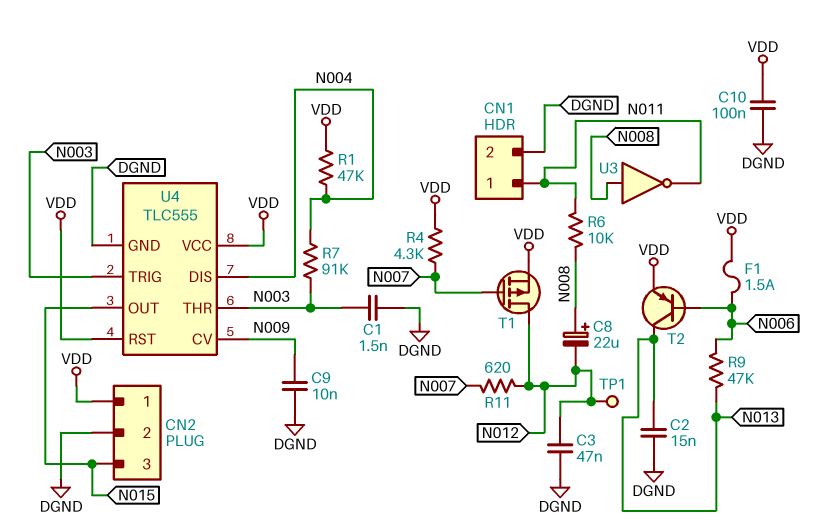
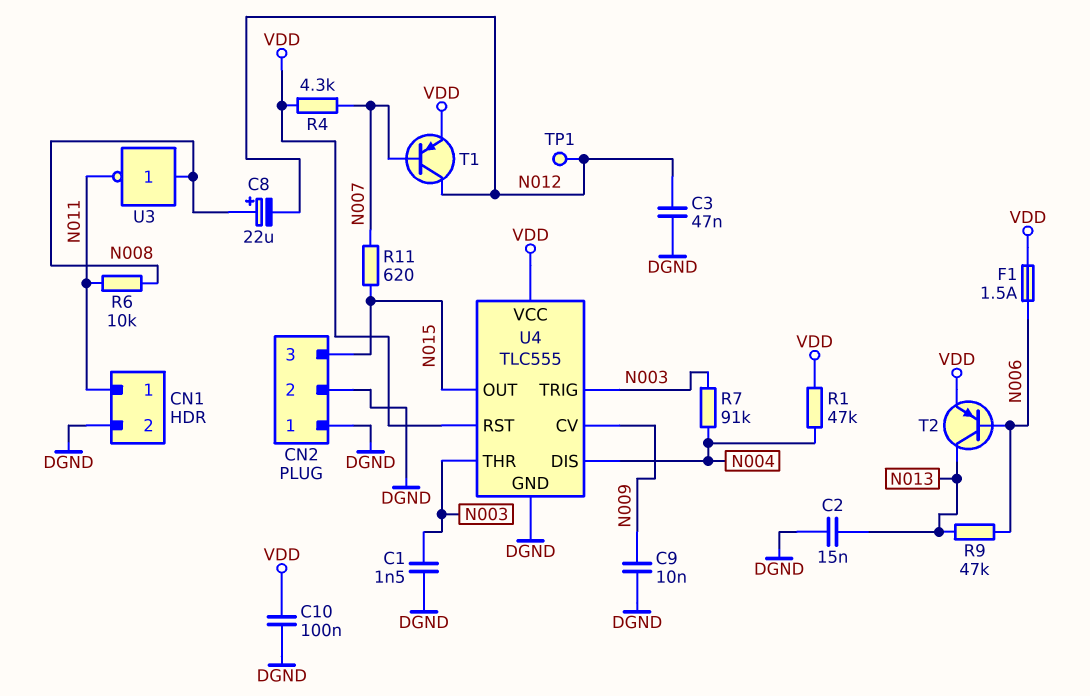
CN2 pin 1: VDD -> DGND
R11: 620 (N007, N012) -> 620 (N007, N015)
T1: PMOS (G N007, D N012, S VDD) -> PNP (B N007, C N012, E VDD)

